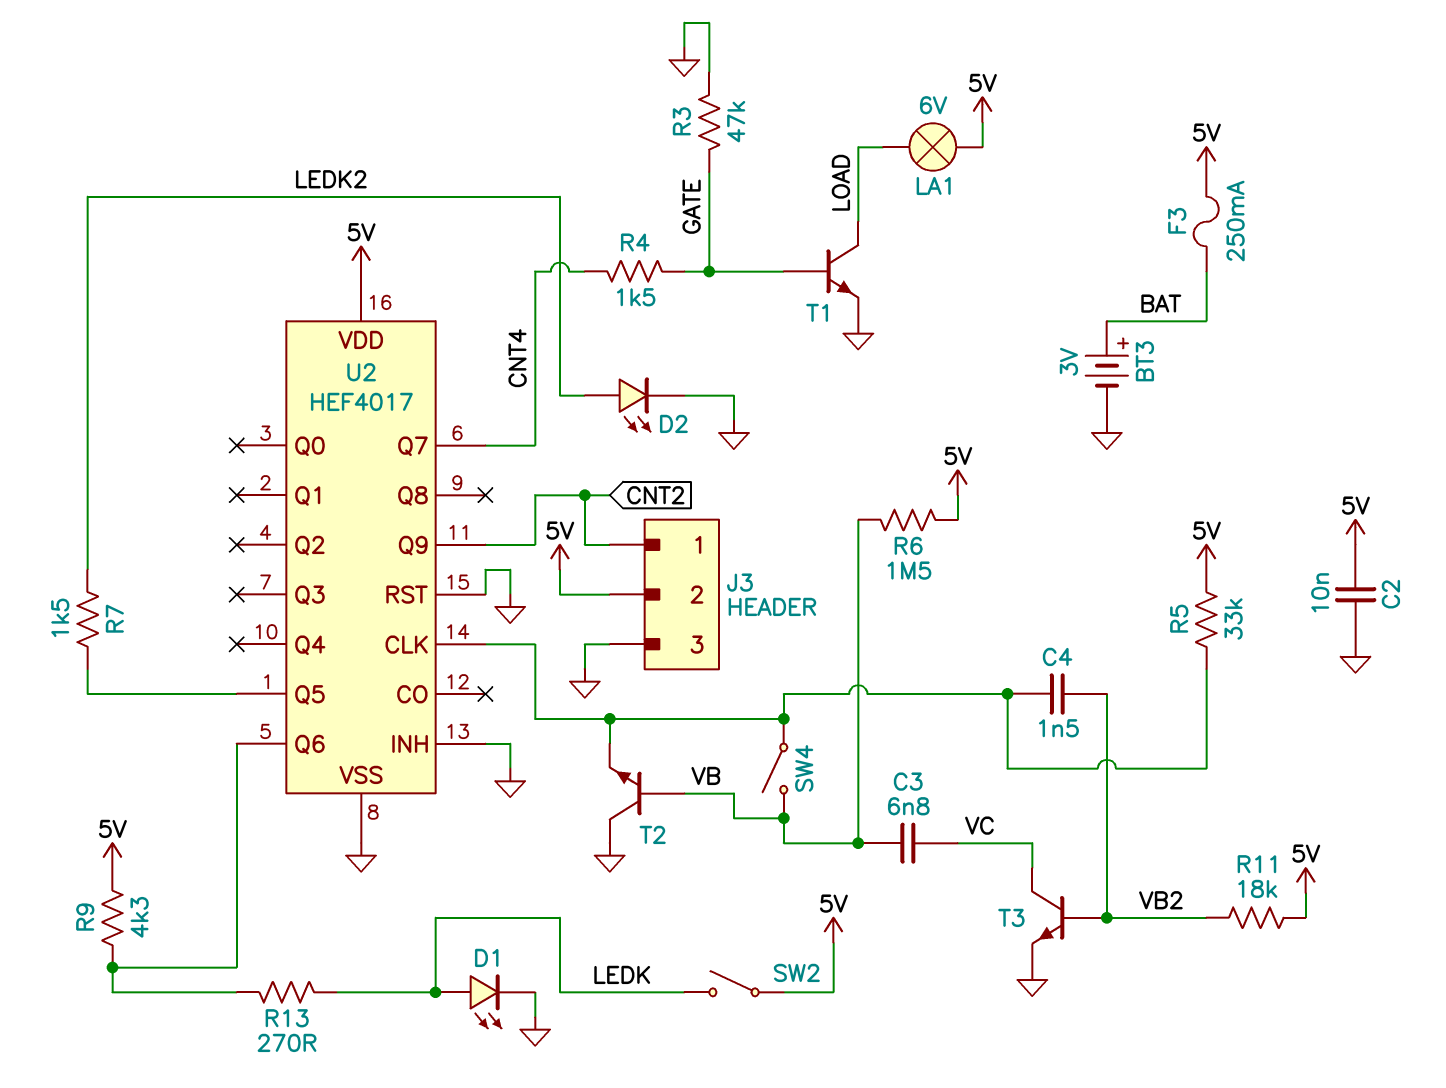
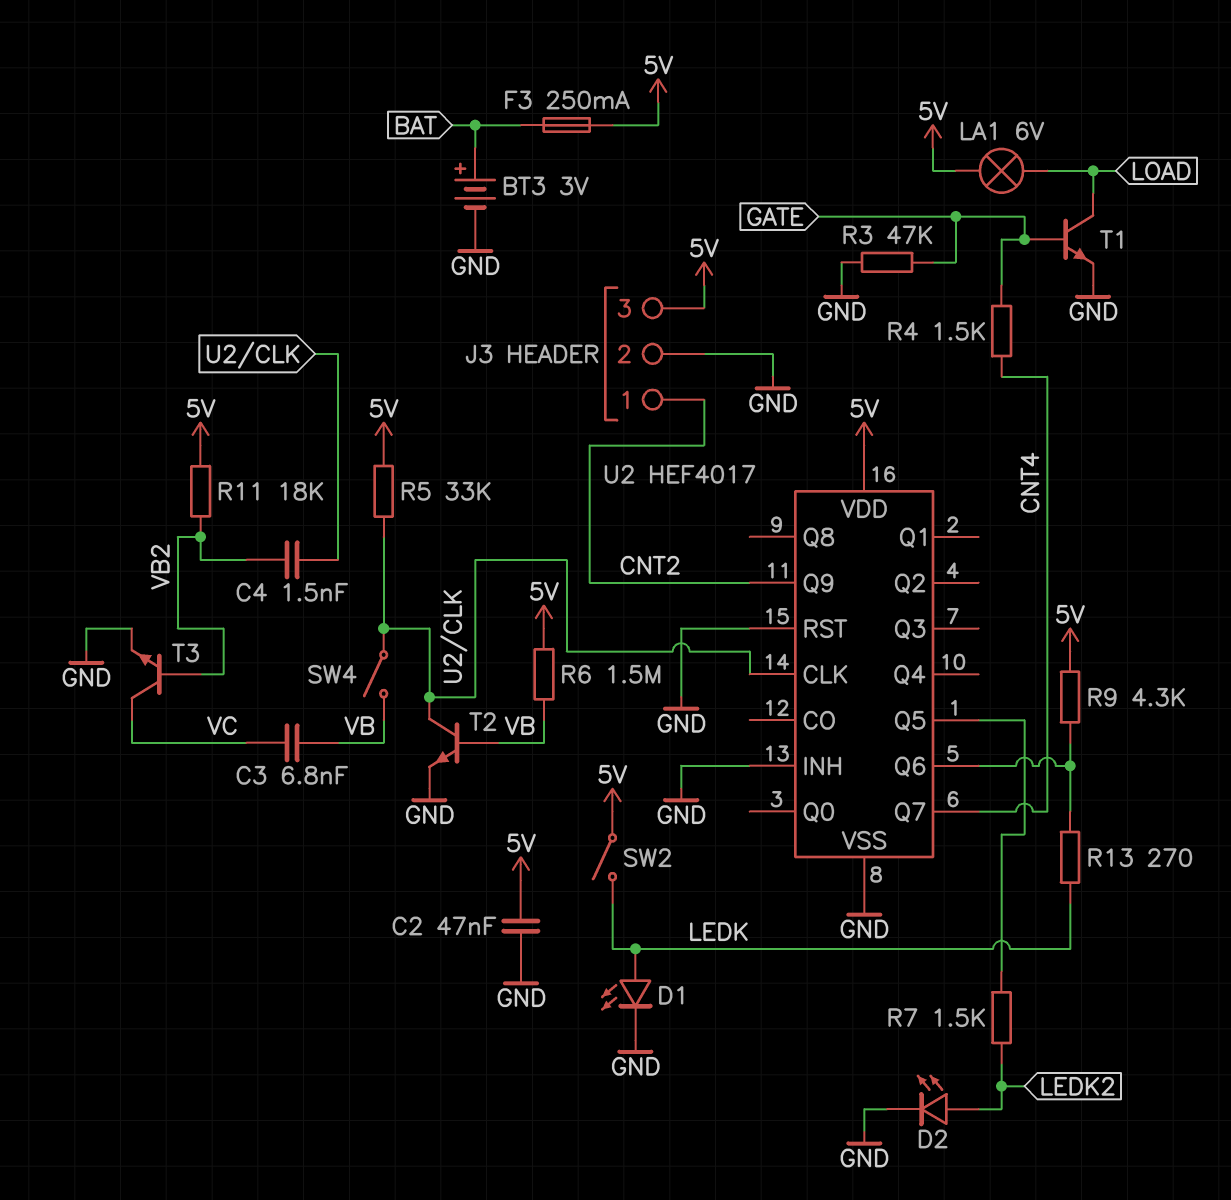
C2: 10nF (5V, GND) -> 47nF (5V, GND)
J3 pin 2: 5V -> GND
J3 pin 3: GND -> 5V
T2: NPN (B VB, C GND, E U2/CLK) -> NPN (B VB, C U2/CLK, E GND)

